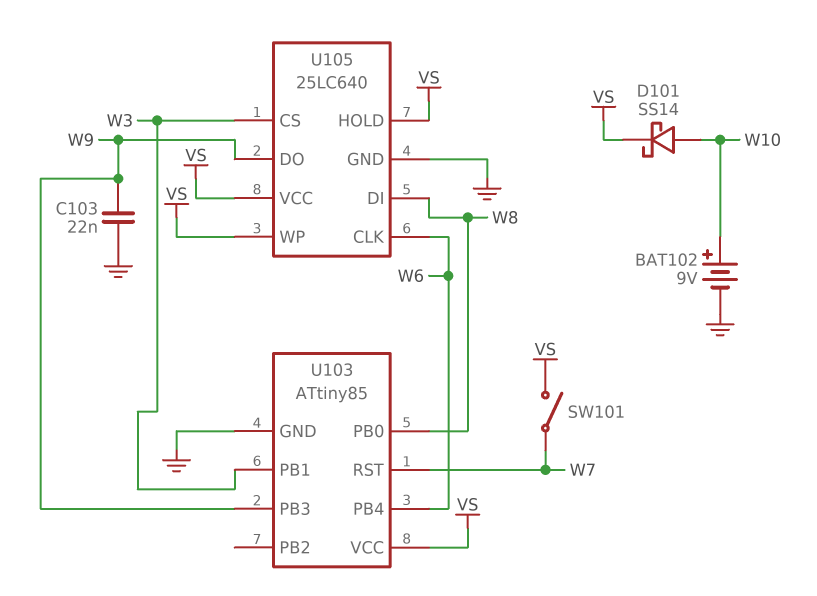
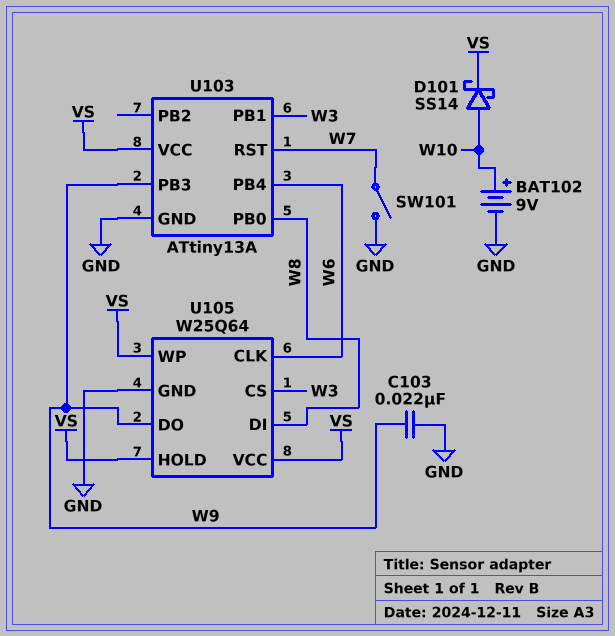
SW101: switch (VS, W7) -> switch (GND, W7)
U103: ATtiny85 -> ATtiny13A
U105: 25LC640 -> W25Q64

